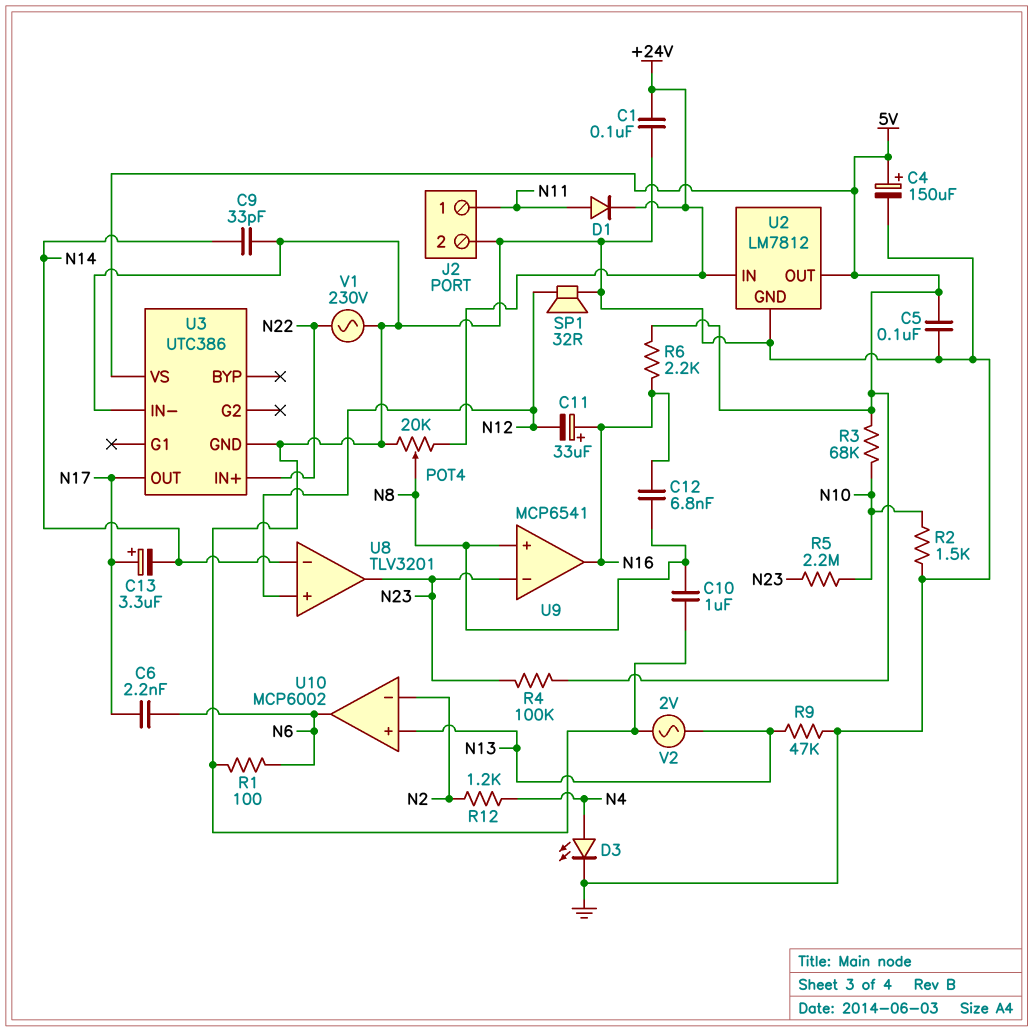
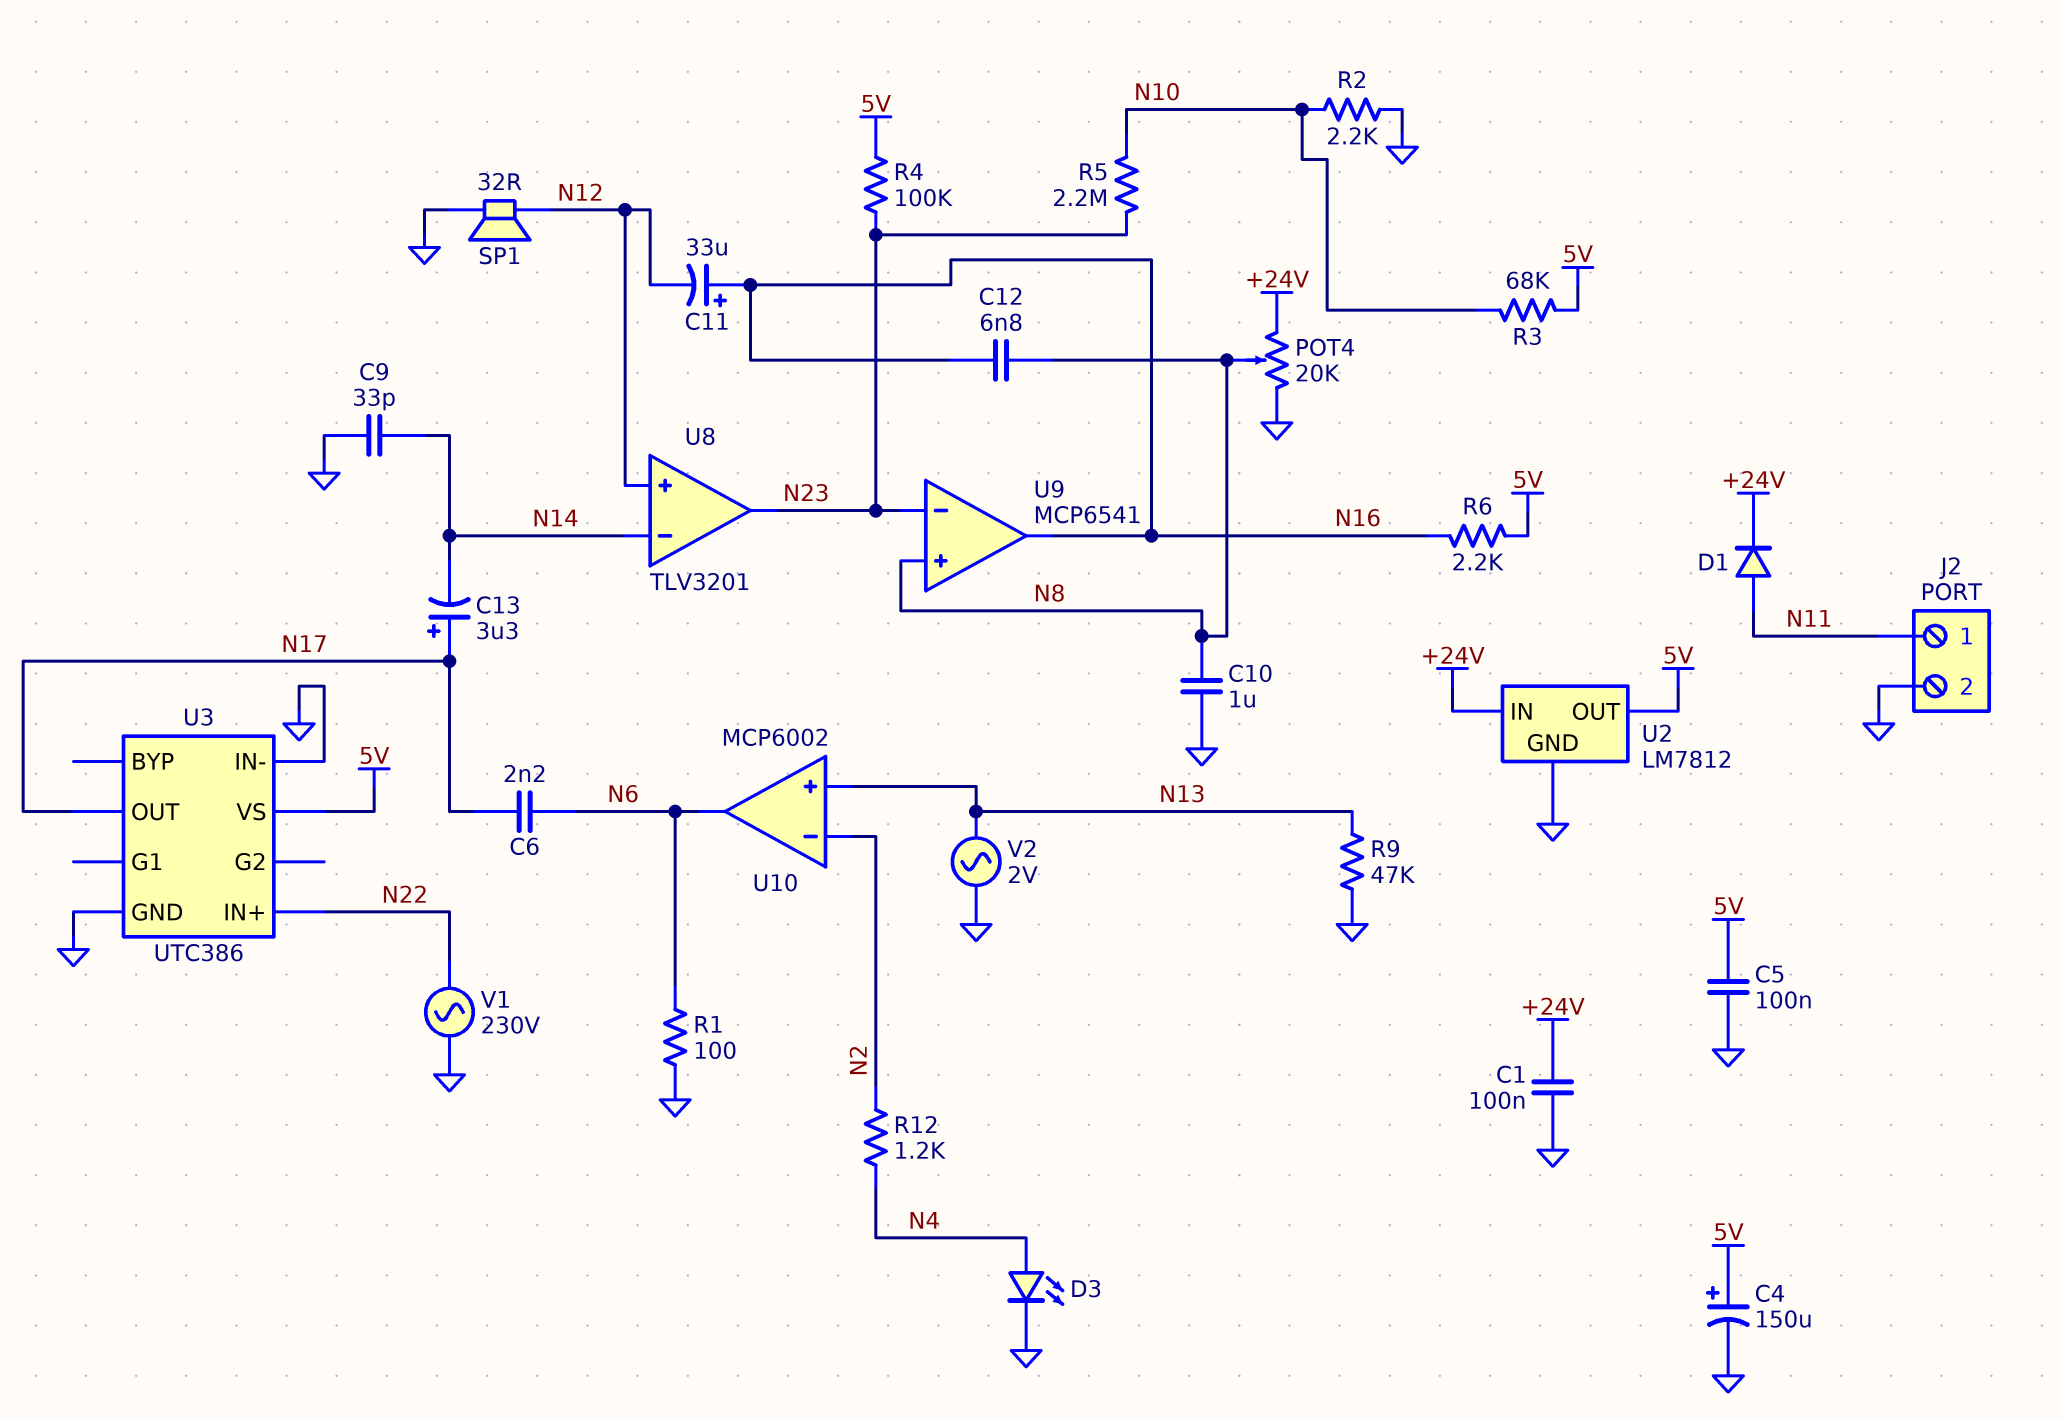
R2: 1.5k (GND, N10) -> 2.2k (GND, N10)

